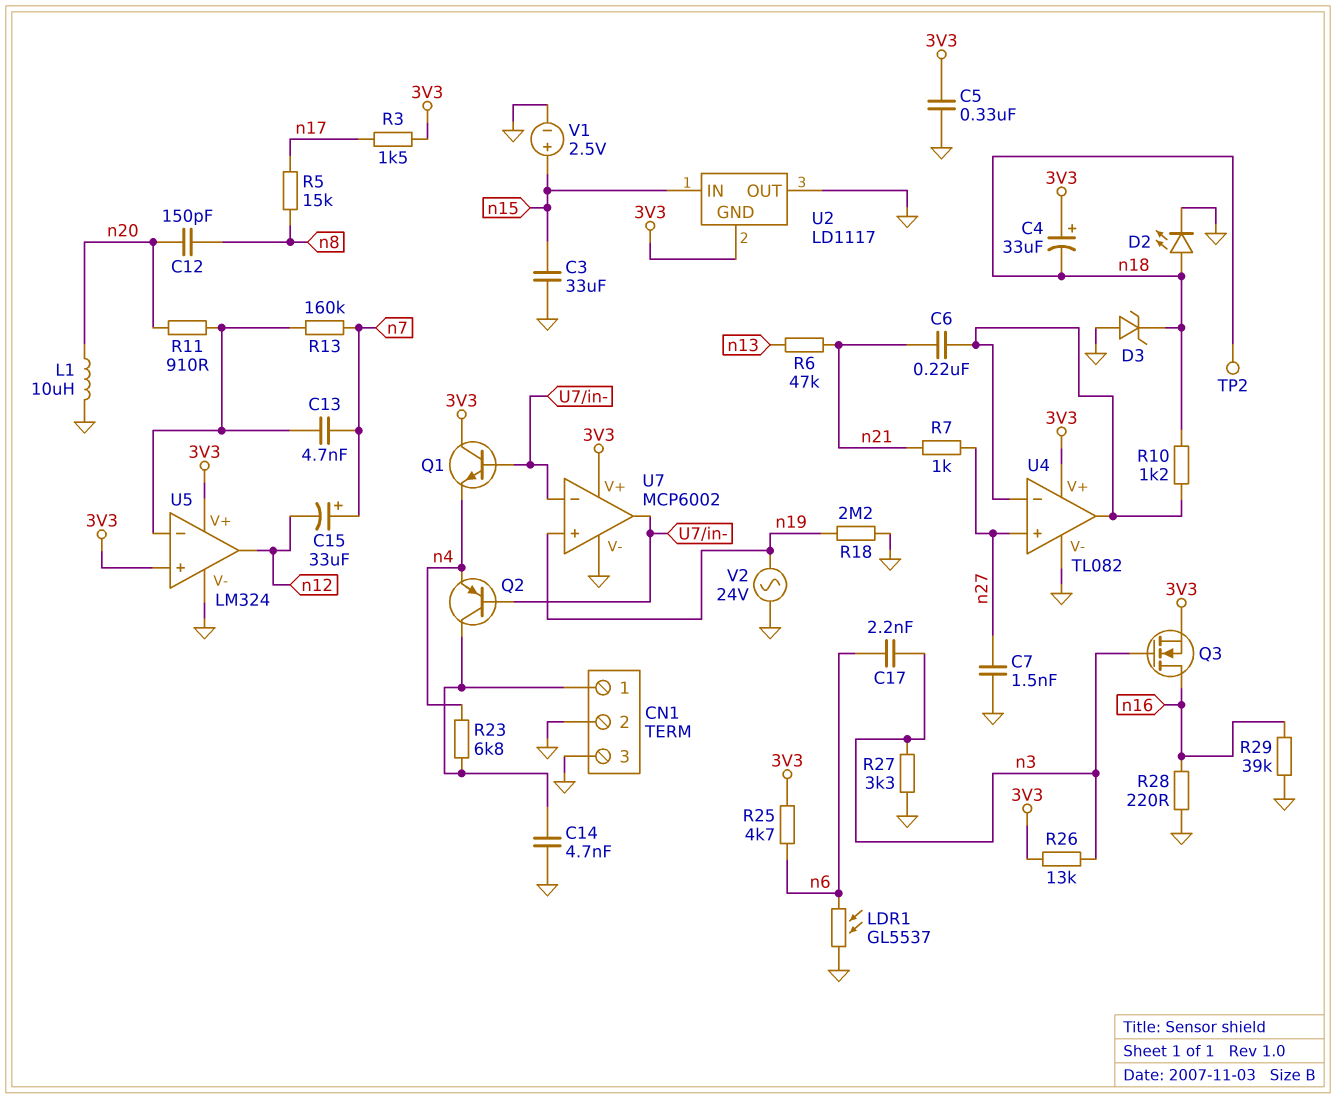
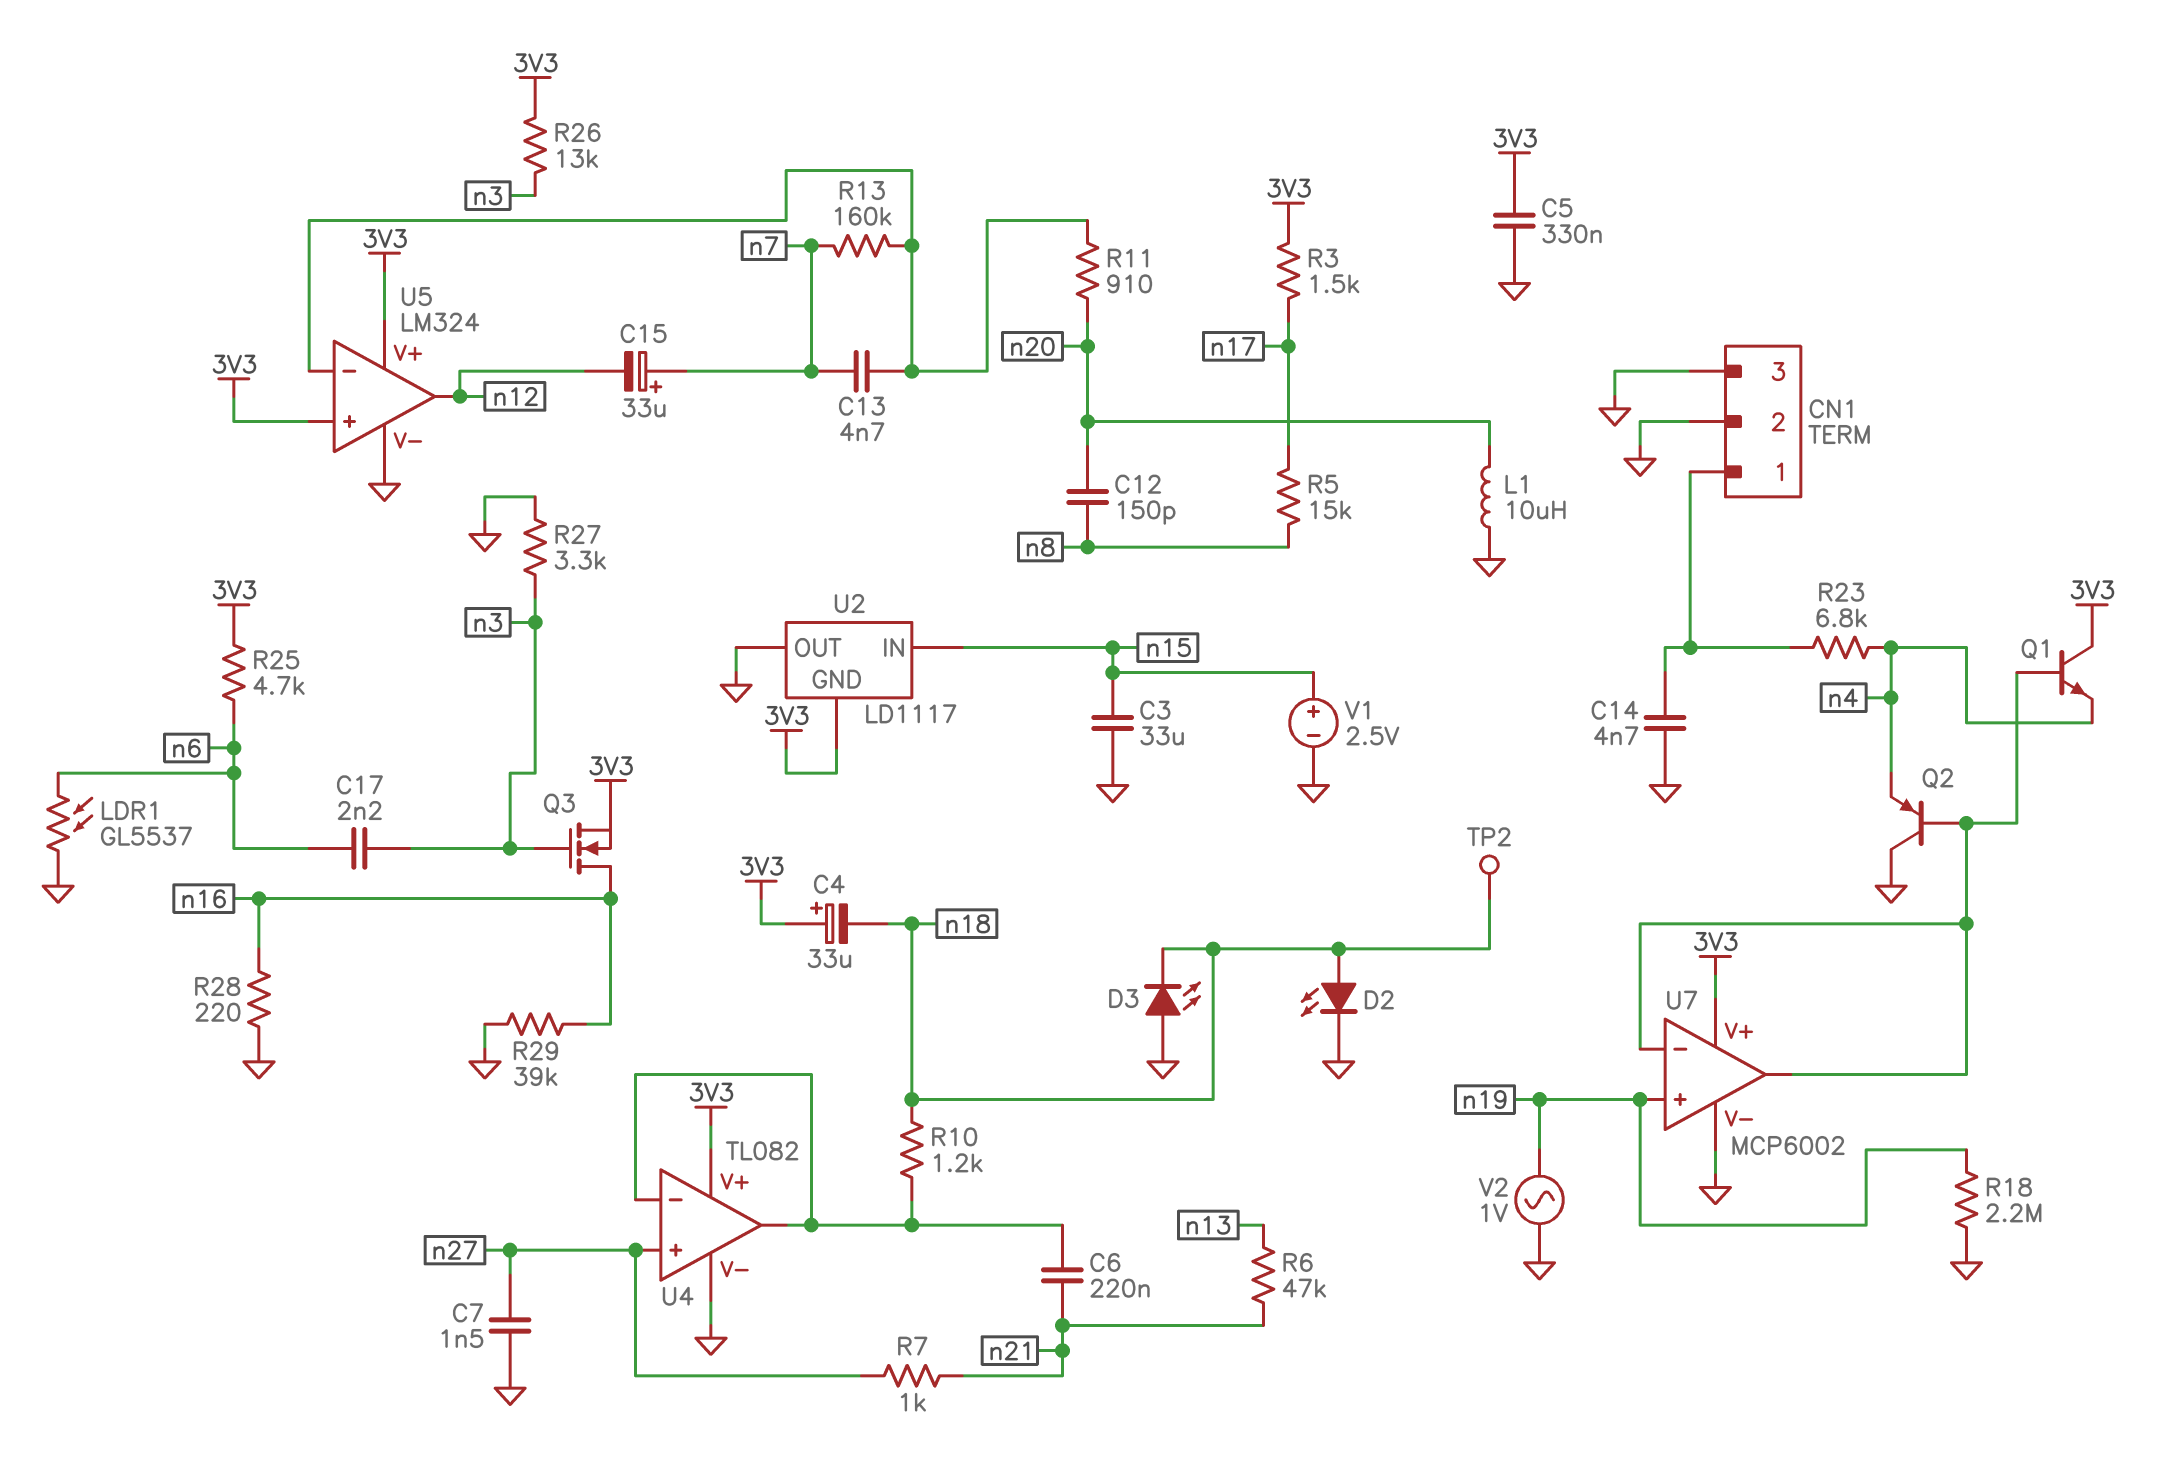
D3: zener (A GND, K n18) -> LED (A GND, K n18)
Q2: PNP (B U7/in-, C CN1/1, E n4) -> PNP (B U7/in-, C GND, E n4)
V2: AC 24V (GND, n19) -> AC 1V (GND, n19)

